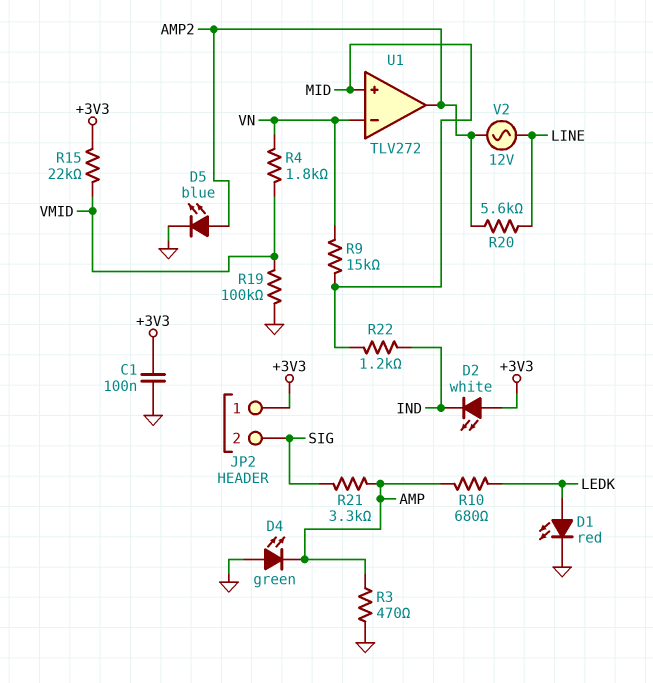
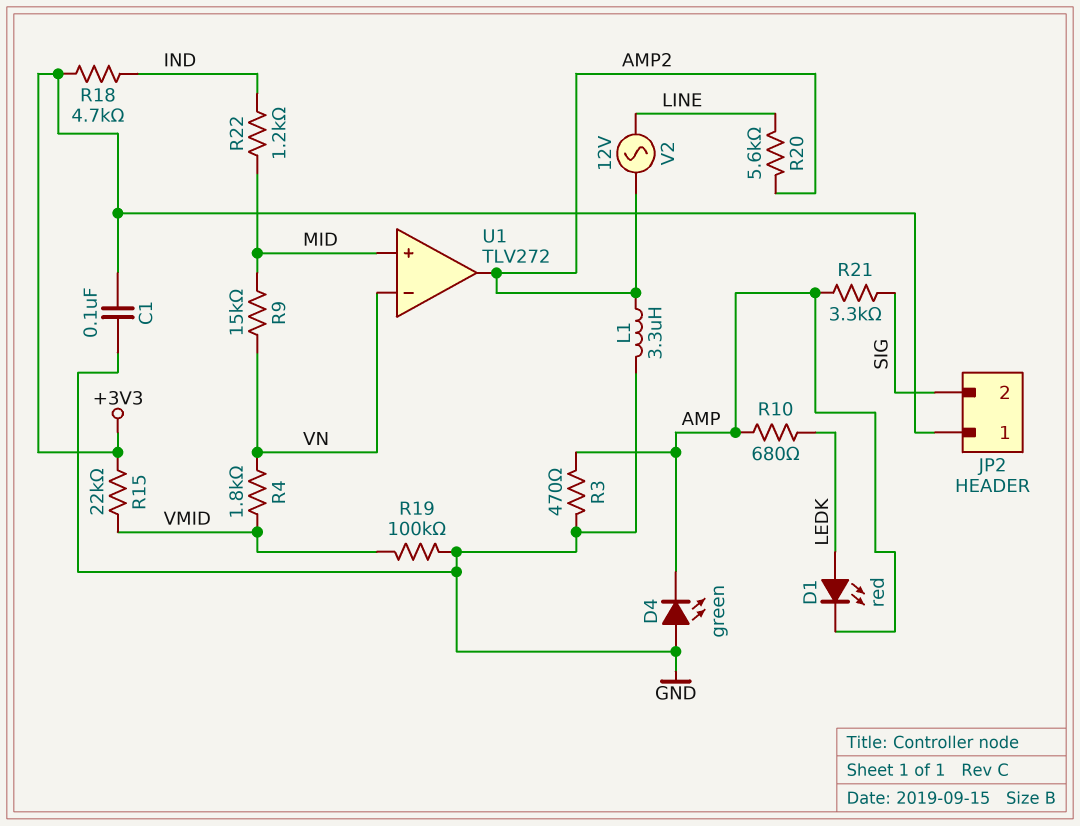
D1: LED red (A LEDK, K GND) -> LED red (A LEDK, K AMP)
D2: LED white (A +3V3, K IND) -> none
D5: LED blue (A AMP2, K GND) -> none
L1: none -> 3.3uH (AMP2, GND)
R18: none -> 4.7k (+3V3, IND)

